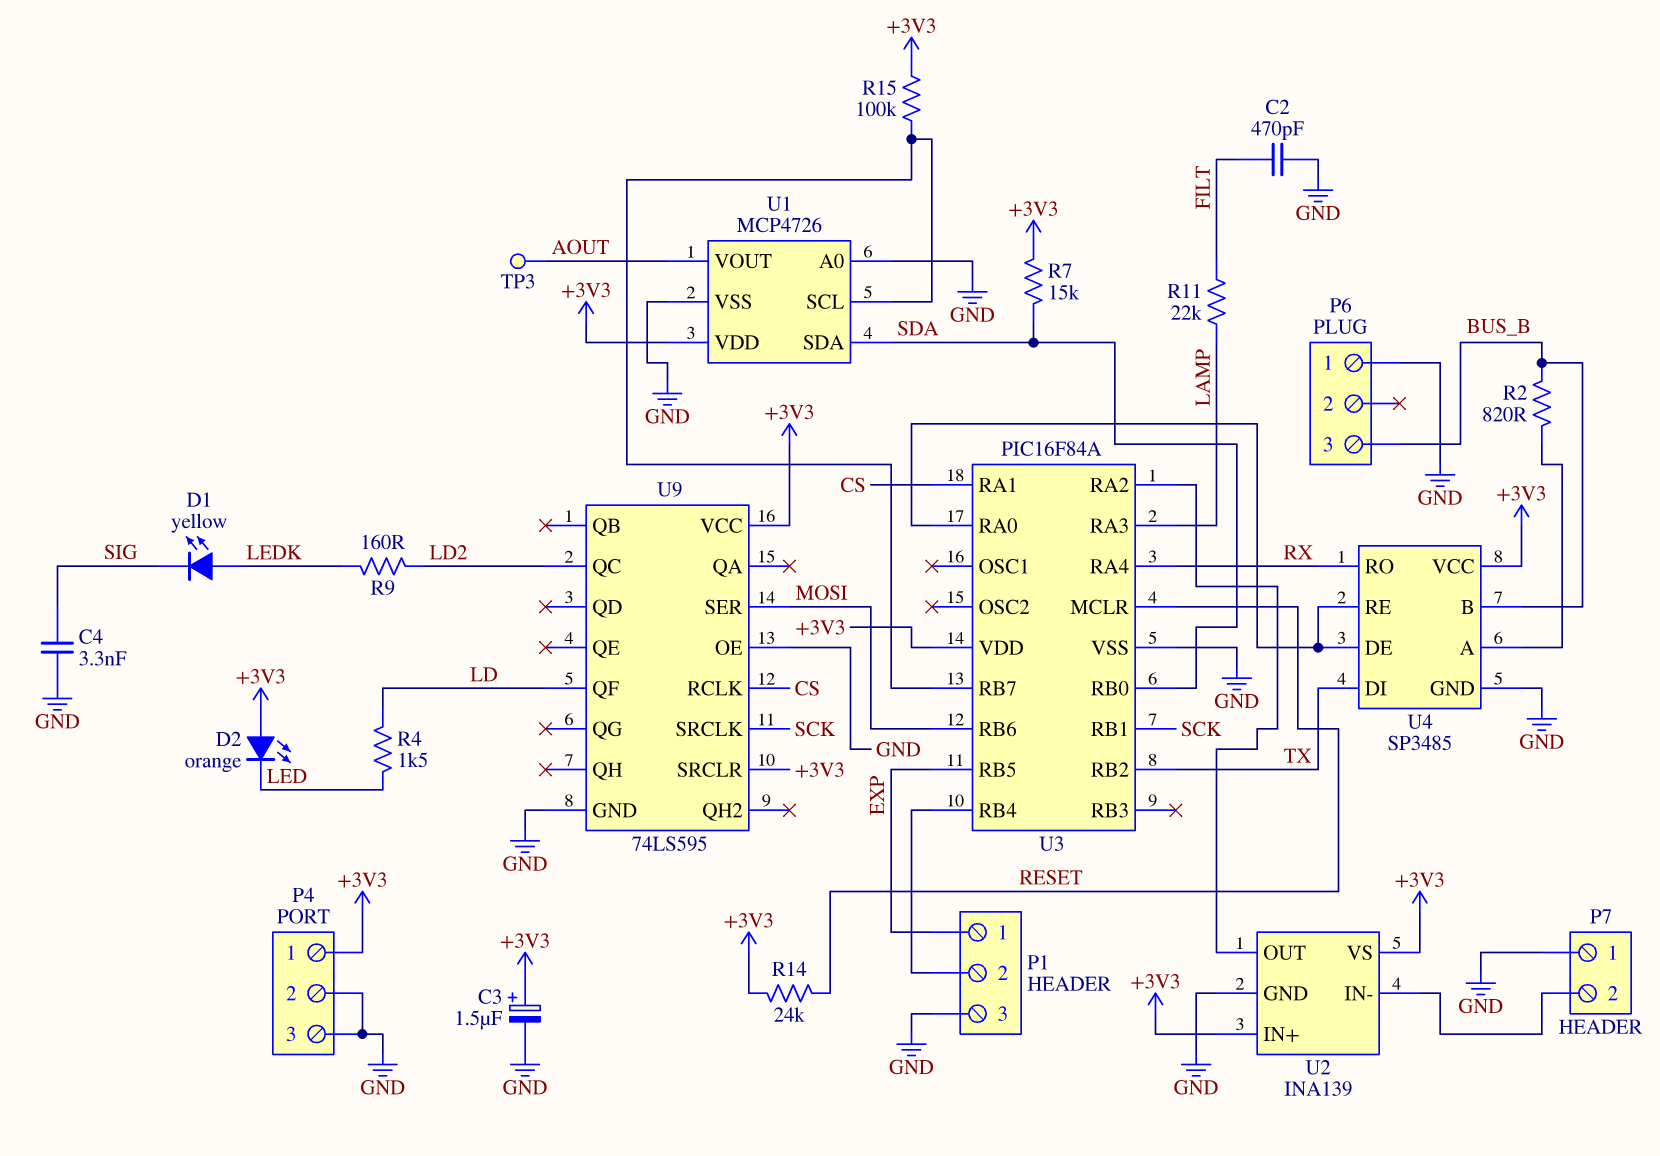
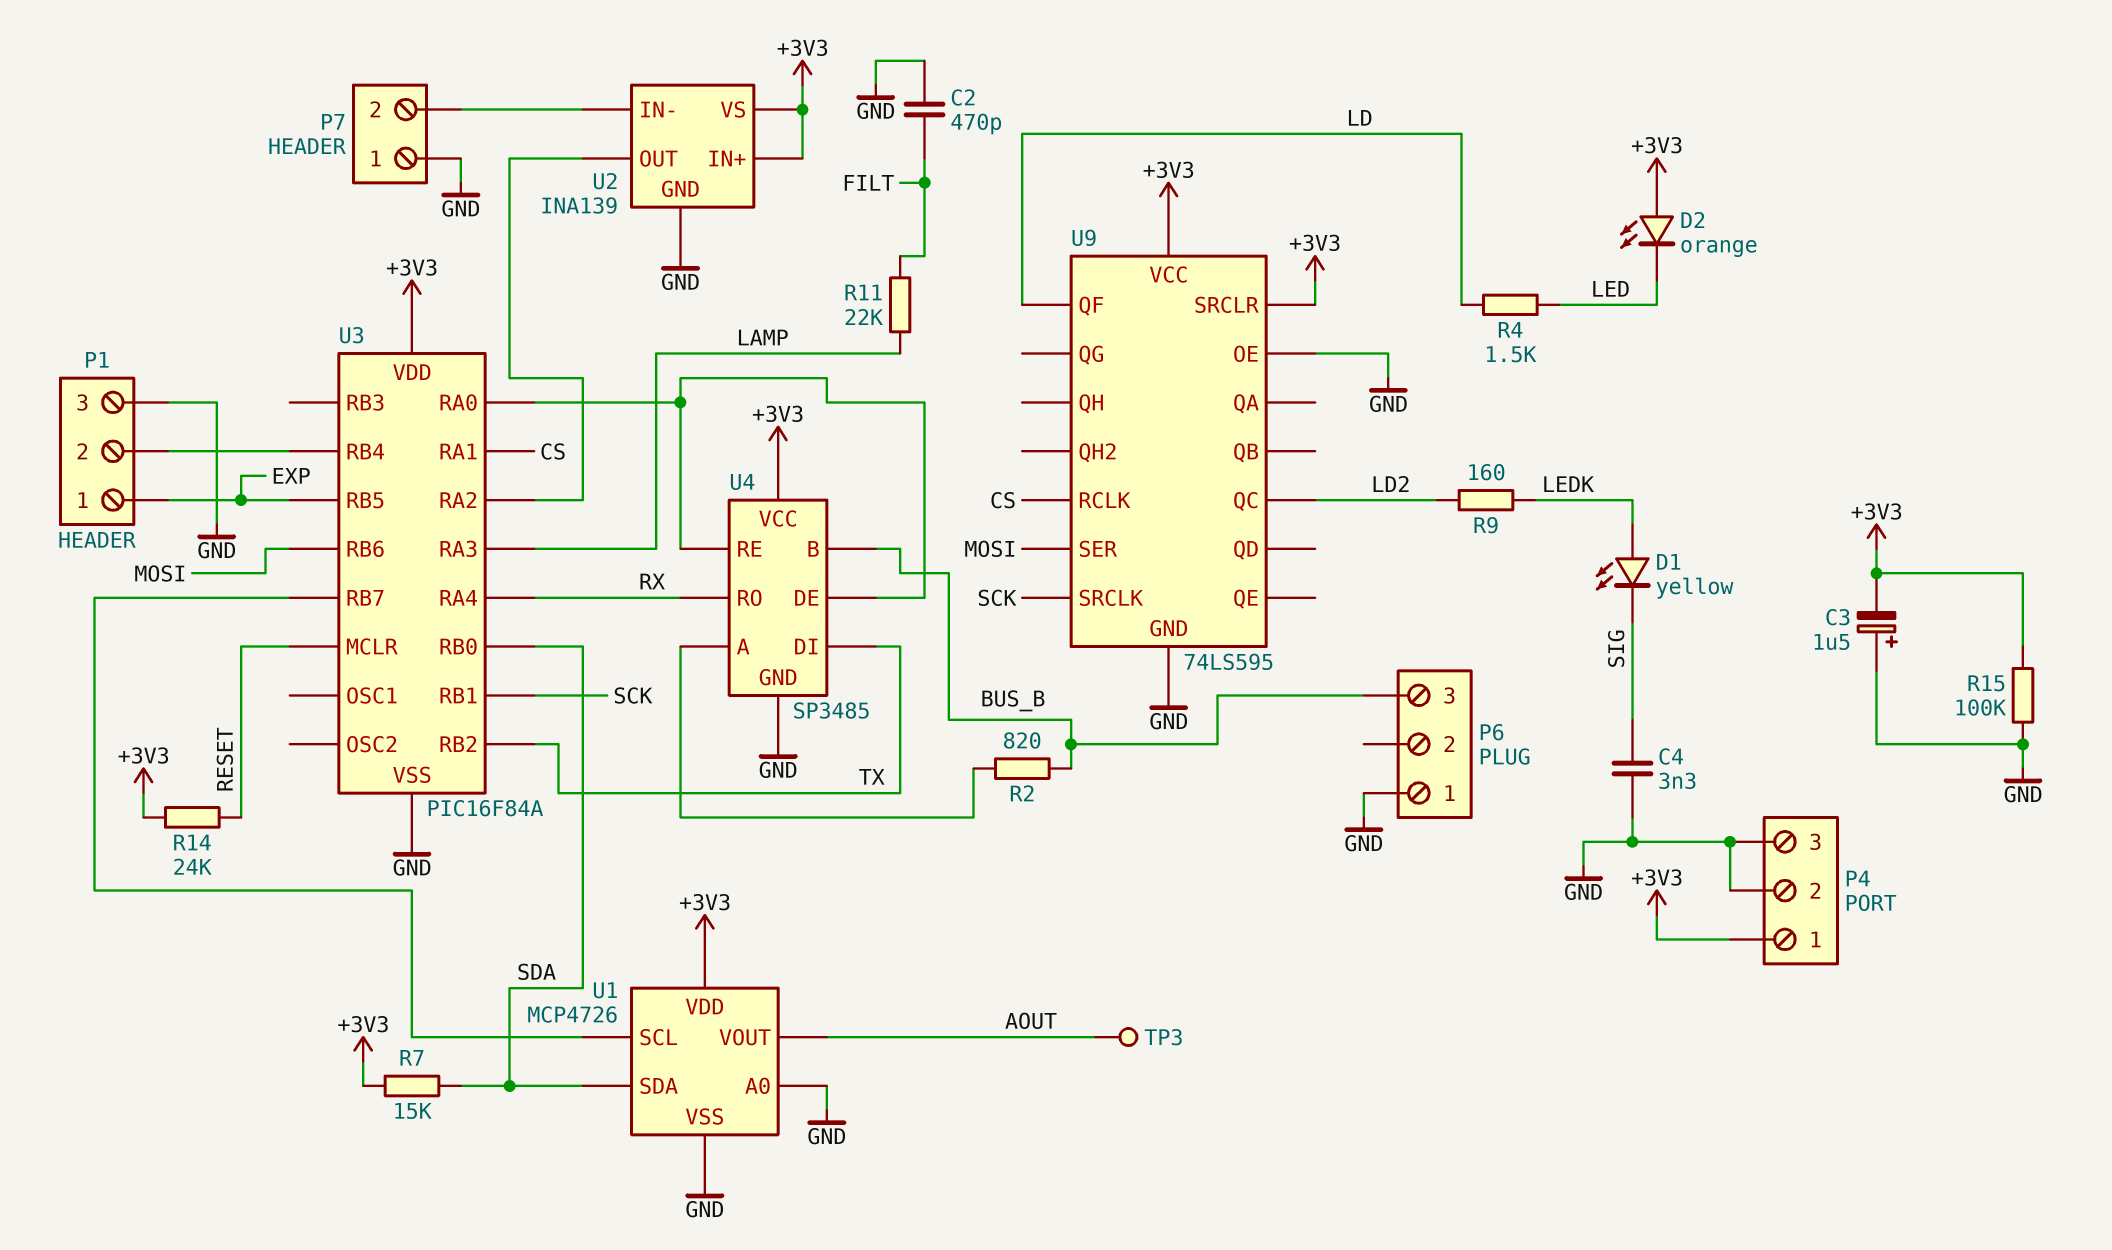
C3: 1.5uF (plus +3V3, minus GND) -> 1.5uF (plus GND, minus +3V3)
R15: 100k (+3V3, U1/SCL) -> 100k (+3V3, GND)

